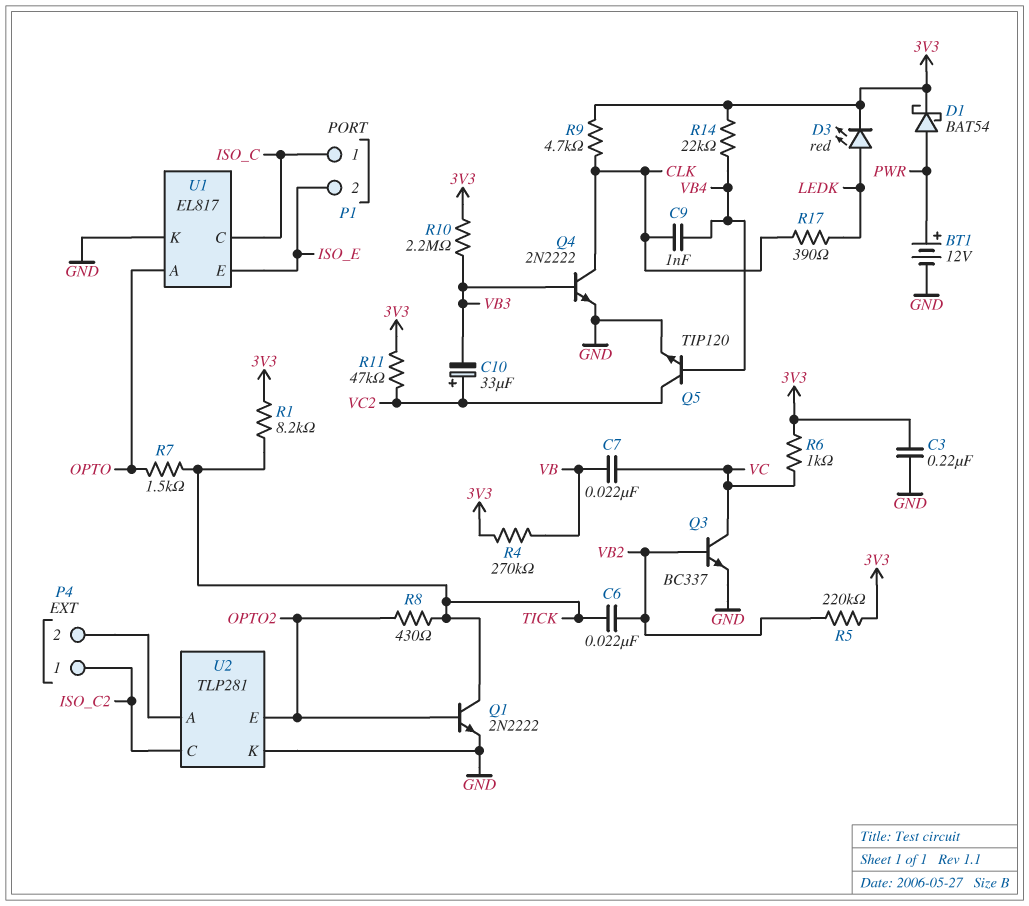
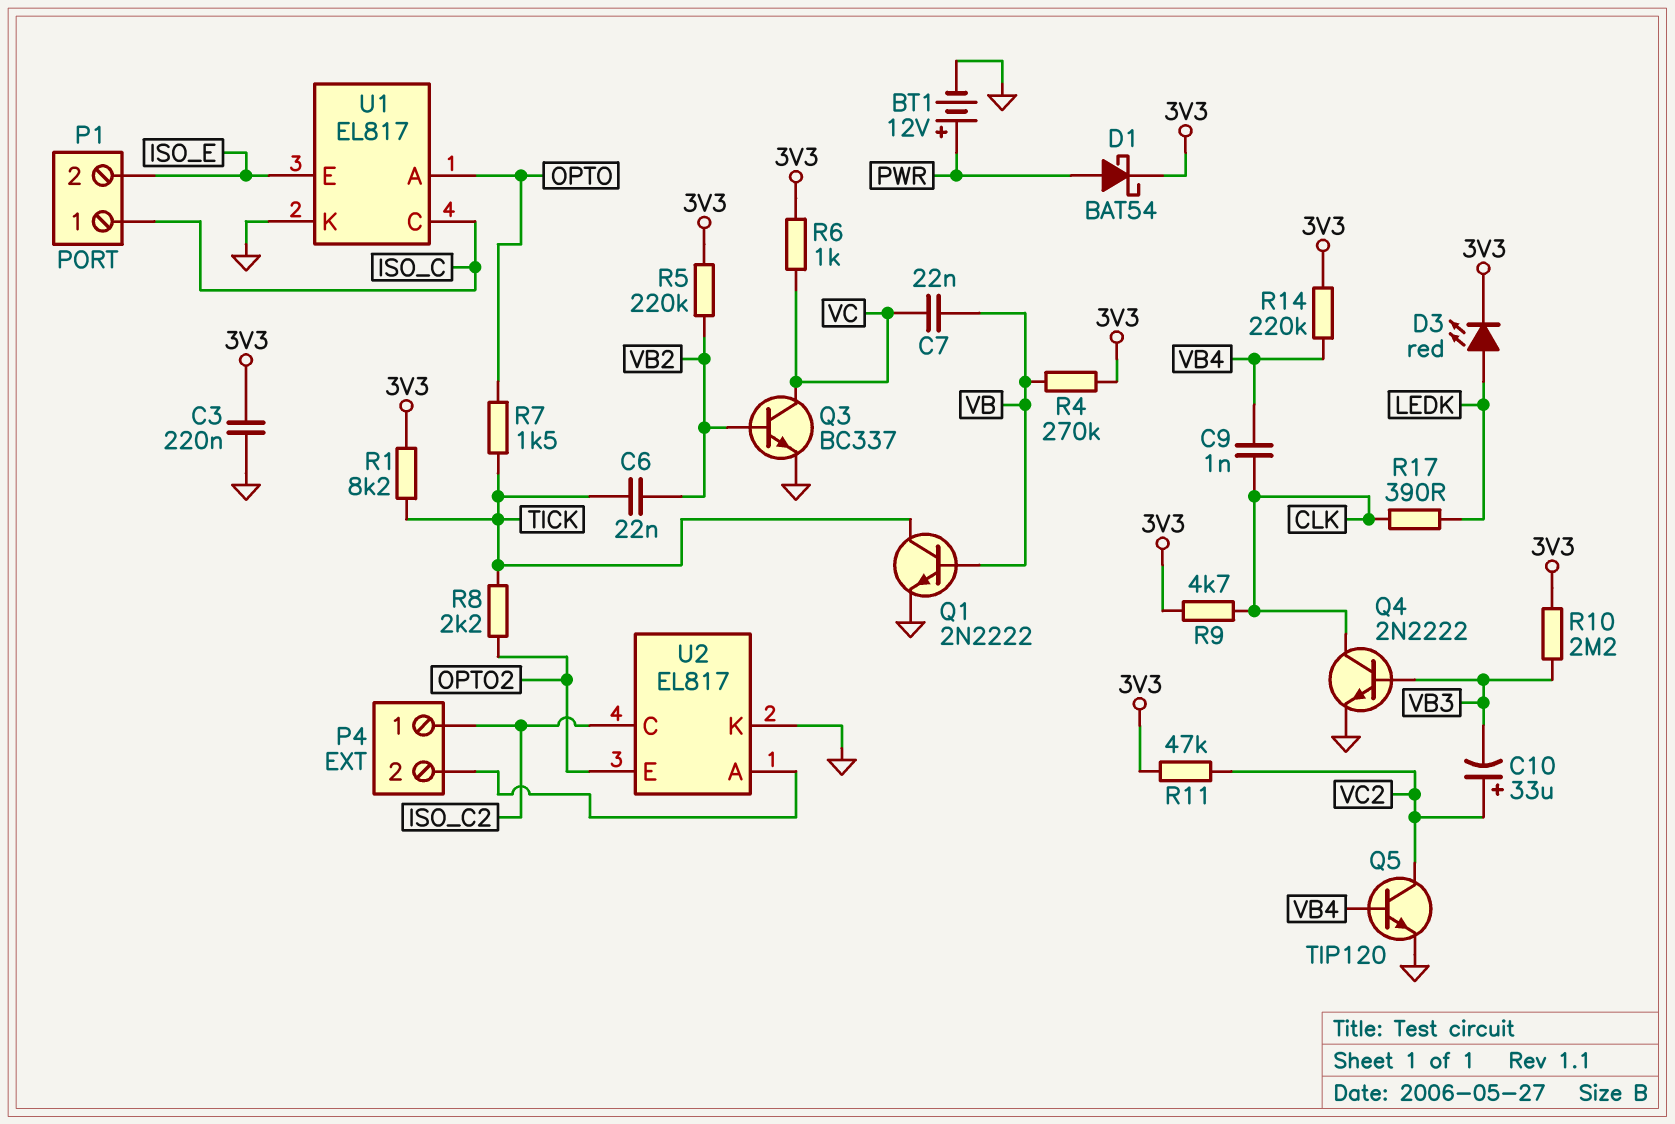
Q1: NPN 2N2222 (B OPTO2, C TICK, E GND) -> NPN 2N2222 (B VB, C TICK, E GND)
R8: 430 (OPTO2, TICK) -> 2.2k (OPTO2, TICK)
R14: 22k (3V3, VB4) -> 220k (3V3, VB4)
U2: TLP281 -> EL817

